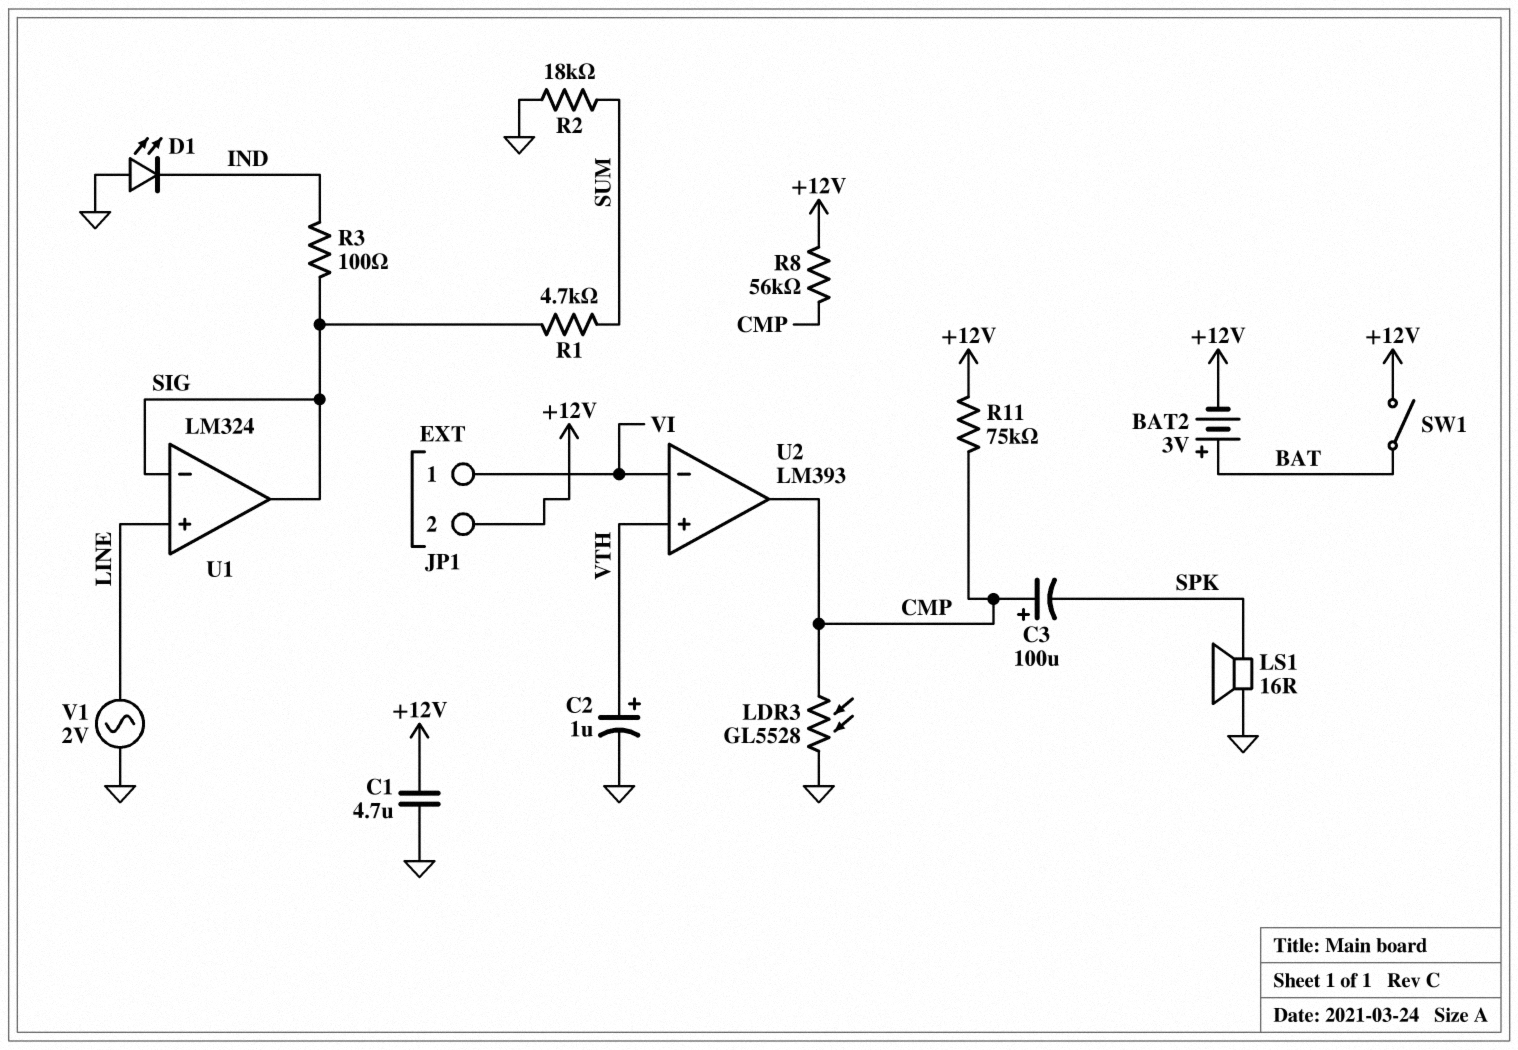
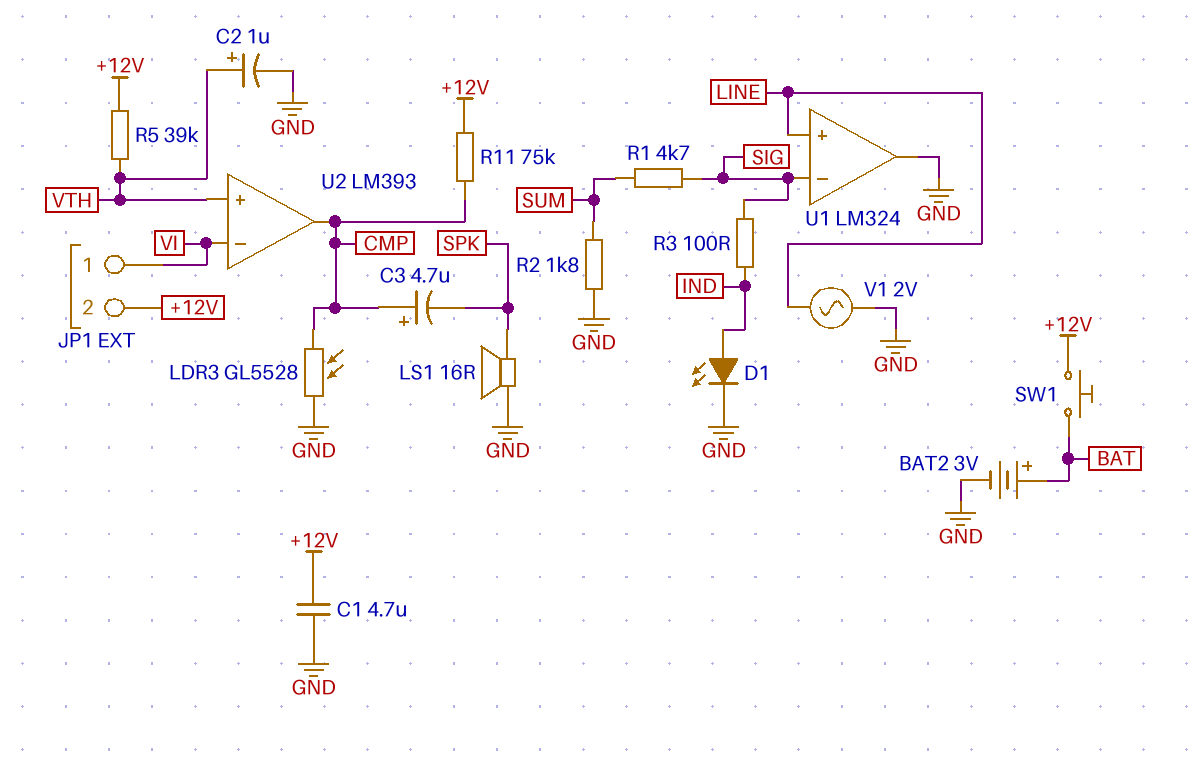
BAT2: 3V (plus BAT, minus +12V) -> 3V (plus BAT, minus GND)
C3: 100uF (plus CMP, minus SPK) -> 4.7uF (plus CMP, minus SPK)
D1: LED (A GND, K IND) -> LED (A IND, K GND)
R2: 18k (GND, SUM) -> 1.8k (GND, SUM)
R5: none -> 39k (+12V, VTH)
R8: 56k (+12V, CMP) -> none
SW1: switch (+12V, BAT) -> button (+12V, BAT)
U1 pin out: SIG -> GND

